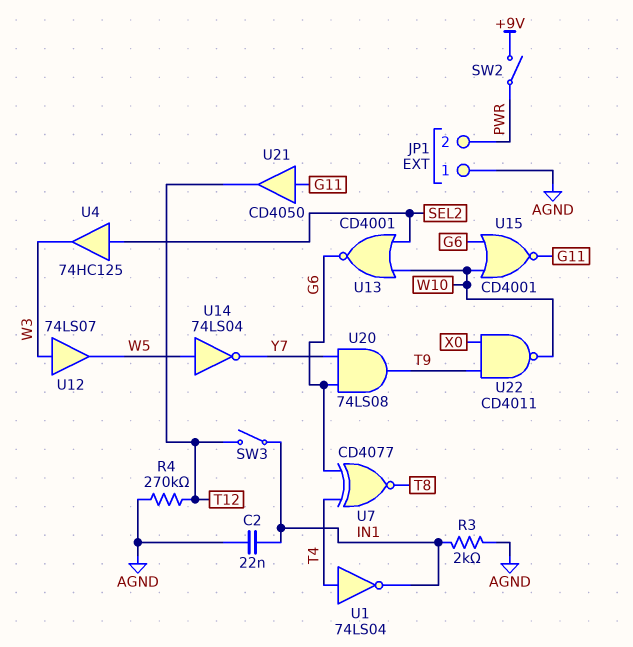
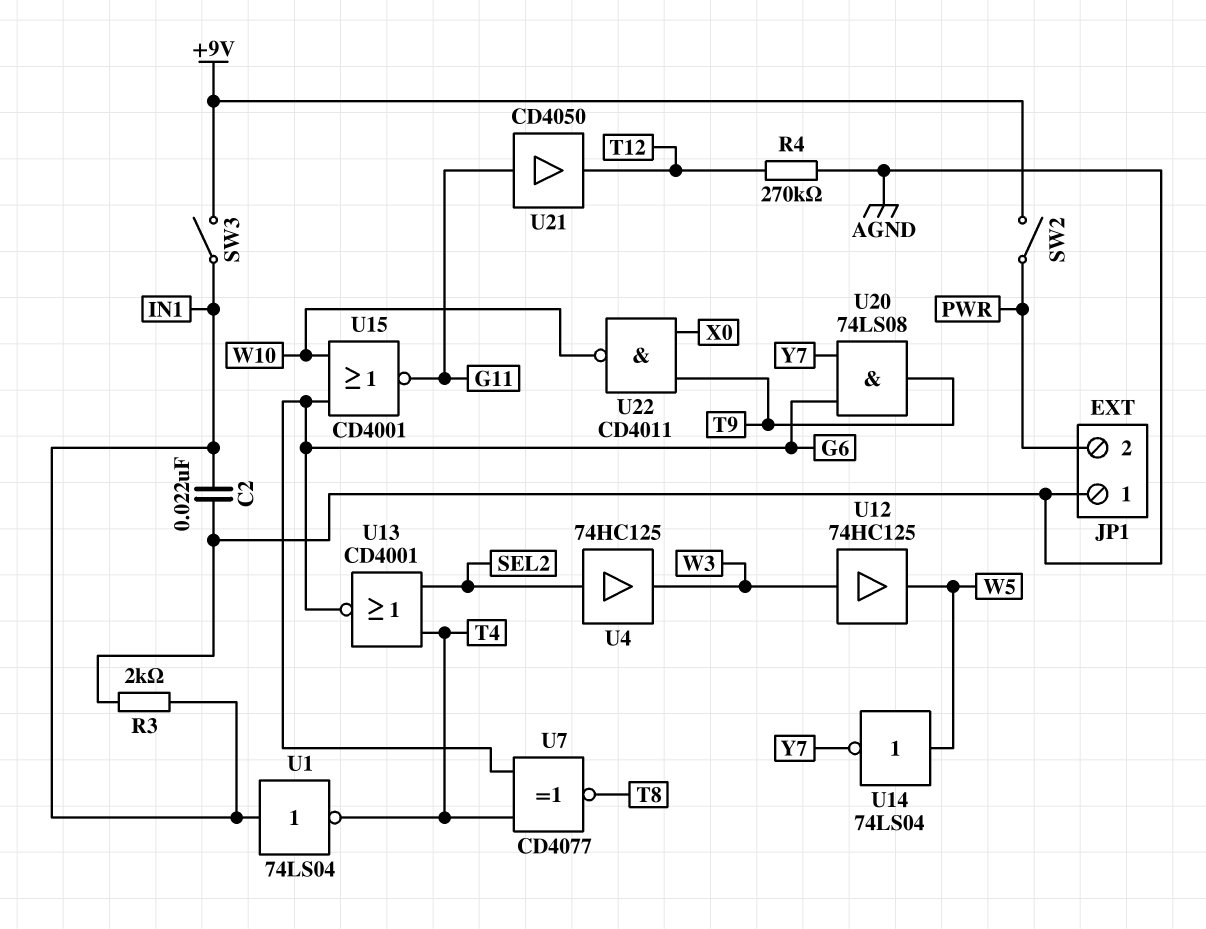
SW3: switch (IN1, T12) -> switch (+9V, IN1)
U1: NOT 74LS04 (in T4, out IN1) -> NOT 74LS04 (in IN1, out T4)
U12: buffer 74LS07 (in W3, out W5) -> buffer 74HC125 (in W3, out W5)
U13: NOR CD4001 (in SEL2, in W10, out G6) -> NOR CD4001 (in SEL2, in T4, out G6)

